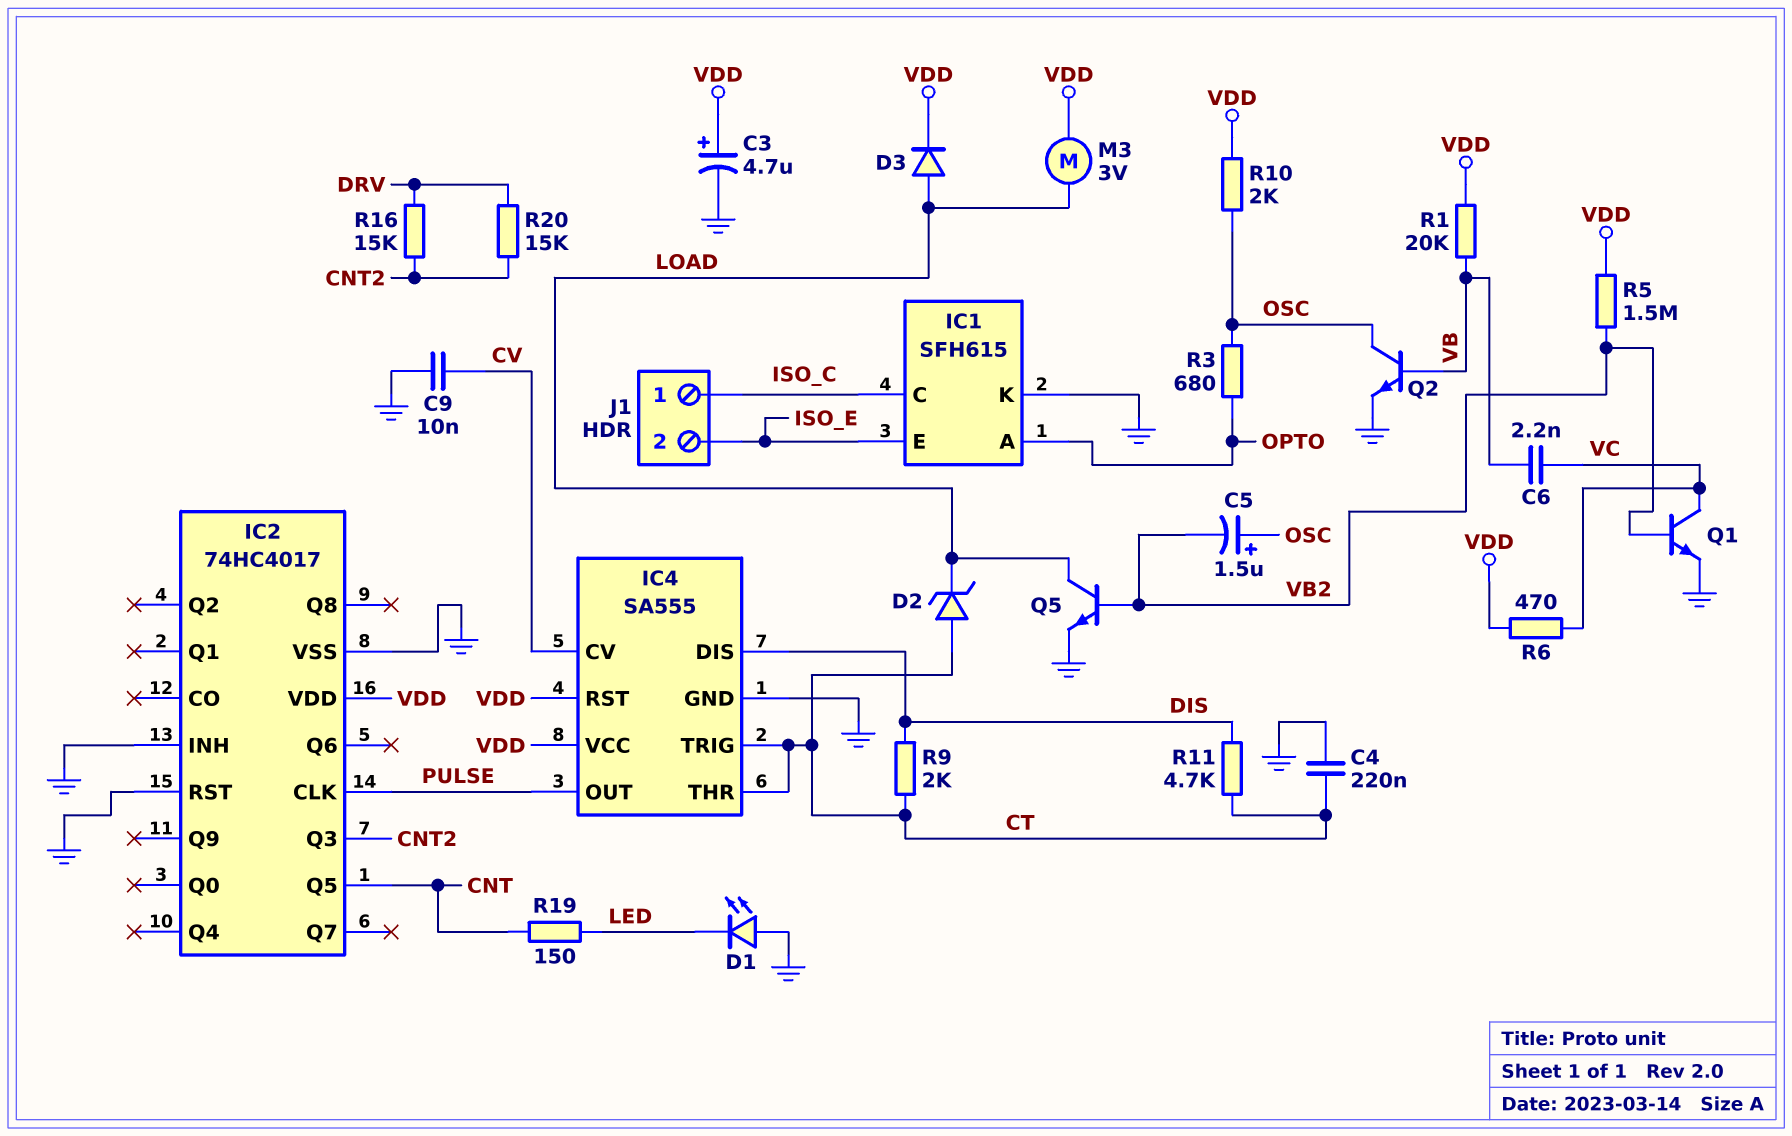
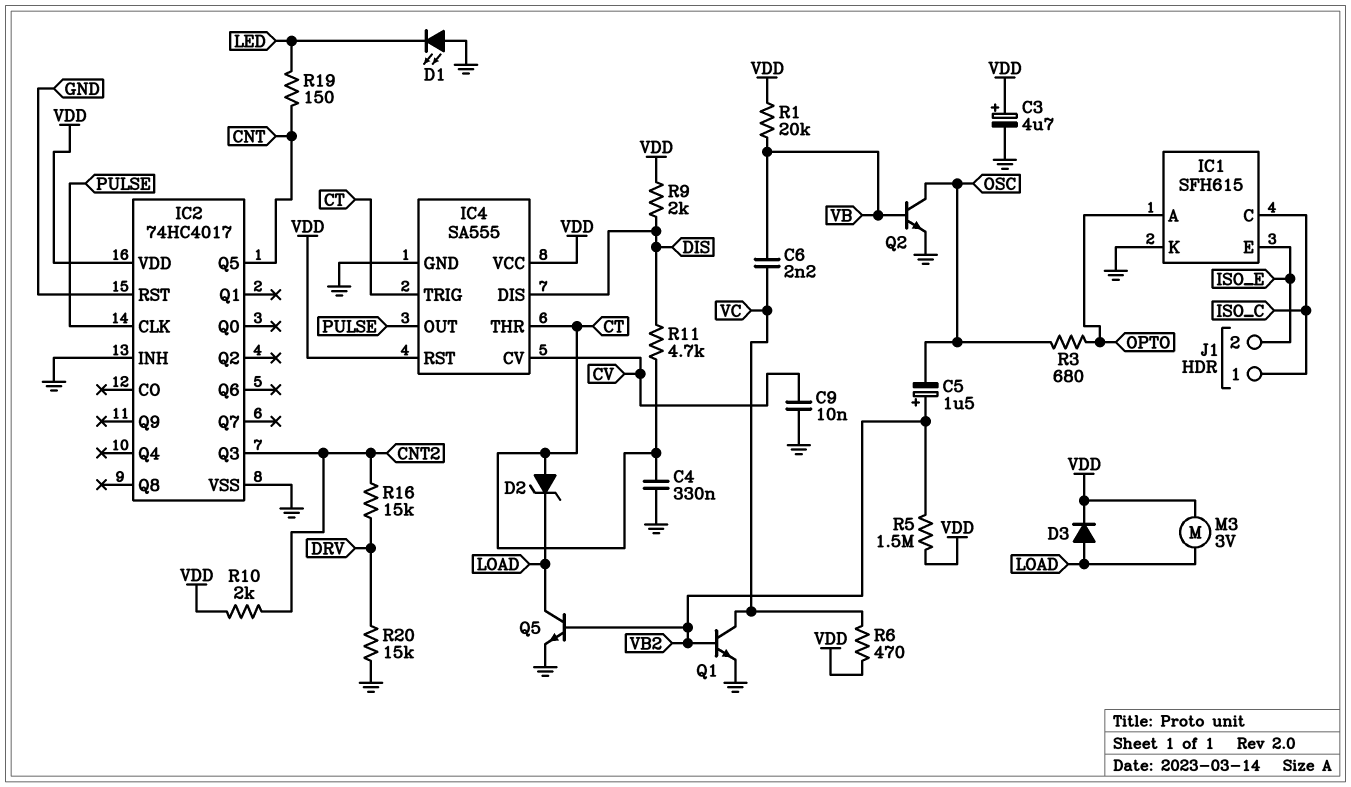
C4: 220nF (CT, GND) -> 330nF (CT, GND)
C5: 1.5uF (plus OSC, minus VB2) -> 1.5uF (plus VB2, minus OSC)
R9: 2k (CT, DIS) -> 2k (DIS, VDD)
R10: 2k (OSC, VDD) -> 2k (CNT2, VDD)
R20: 15k (CNT2, DRV) -> 15k (DRV, GND)

